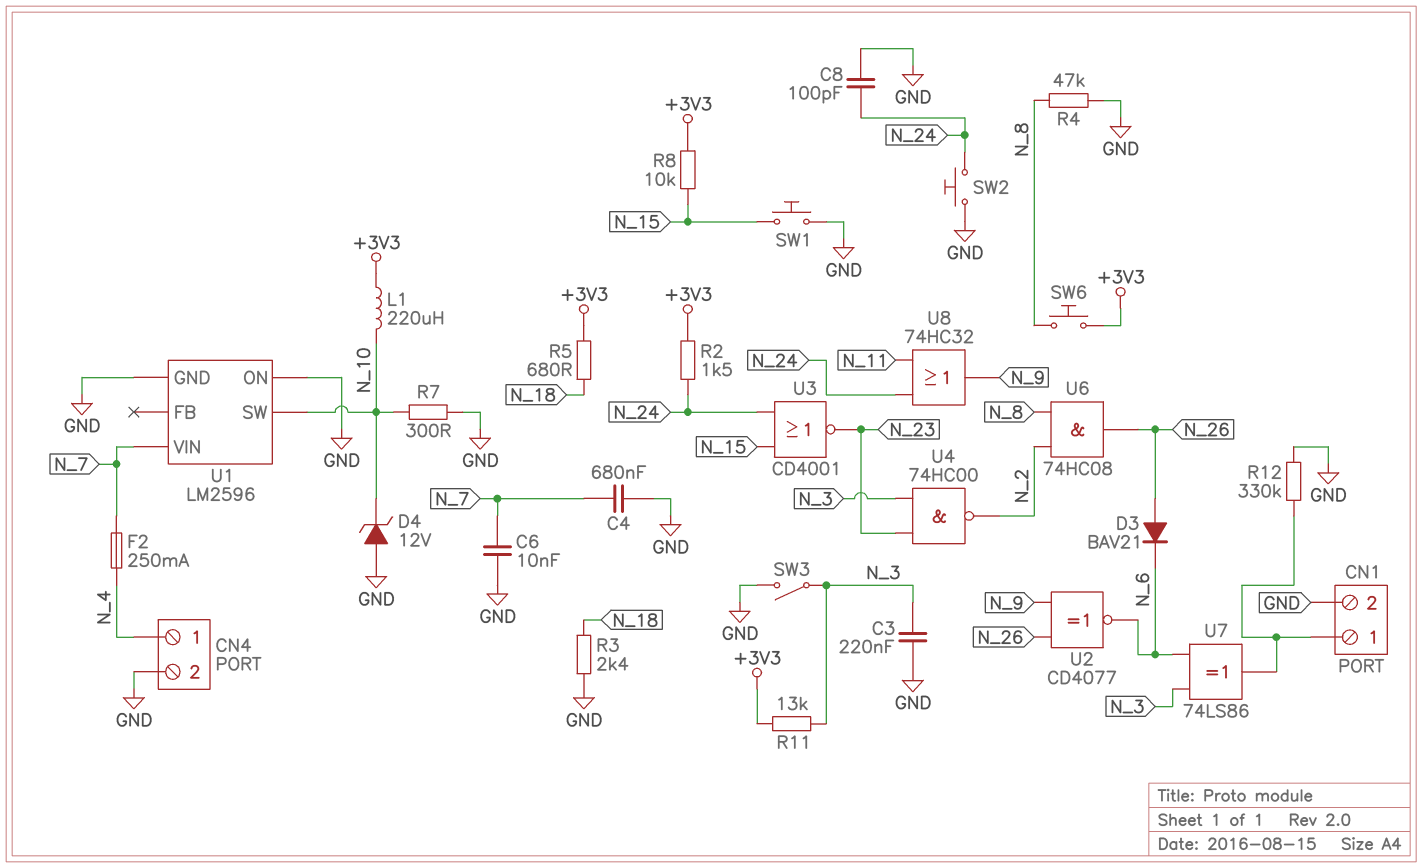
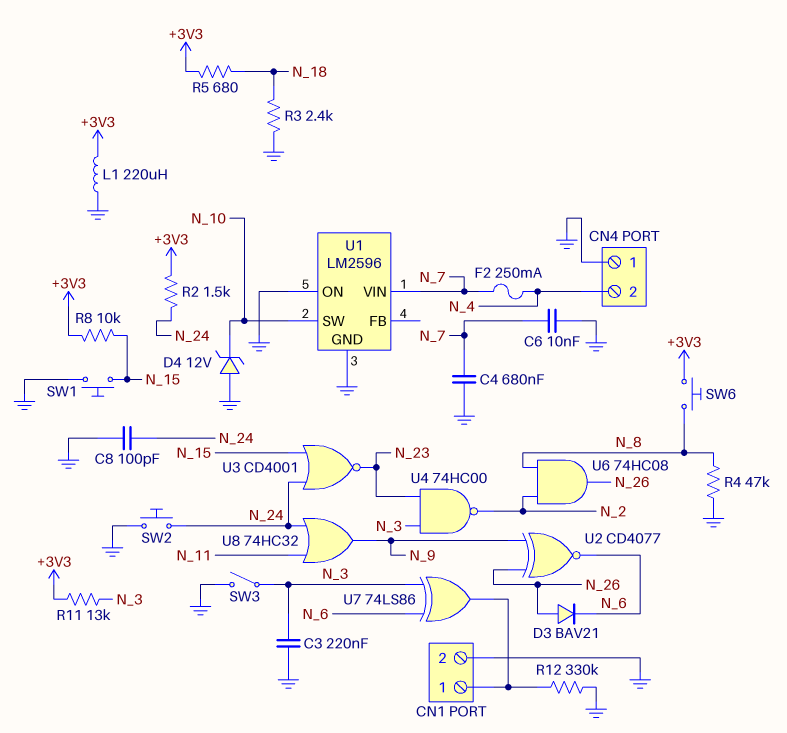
CN4 pin 1: N_4 -> GND
CN4 pin 2: GND -> N_4
L1: 220uH (+3V3, N_10) -> 220uH (+3V3, GND)
R7: 300 (GND, N_10) -> none

